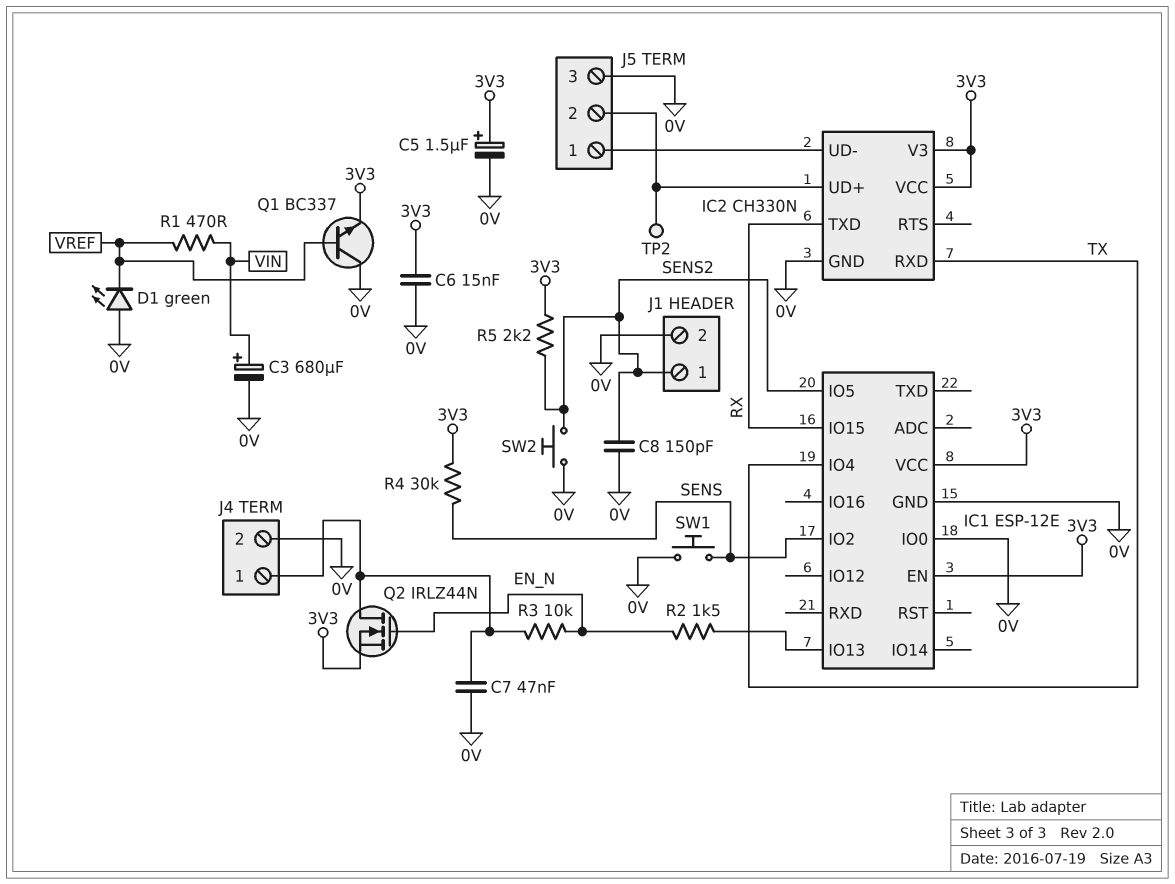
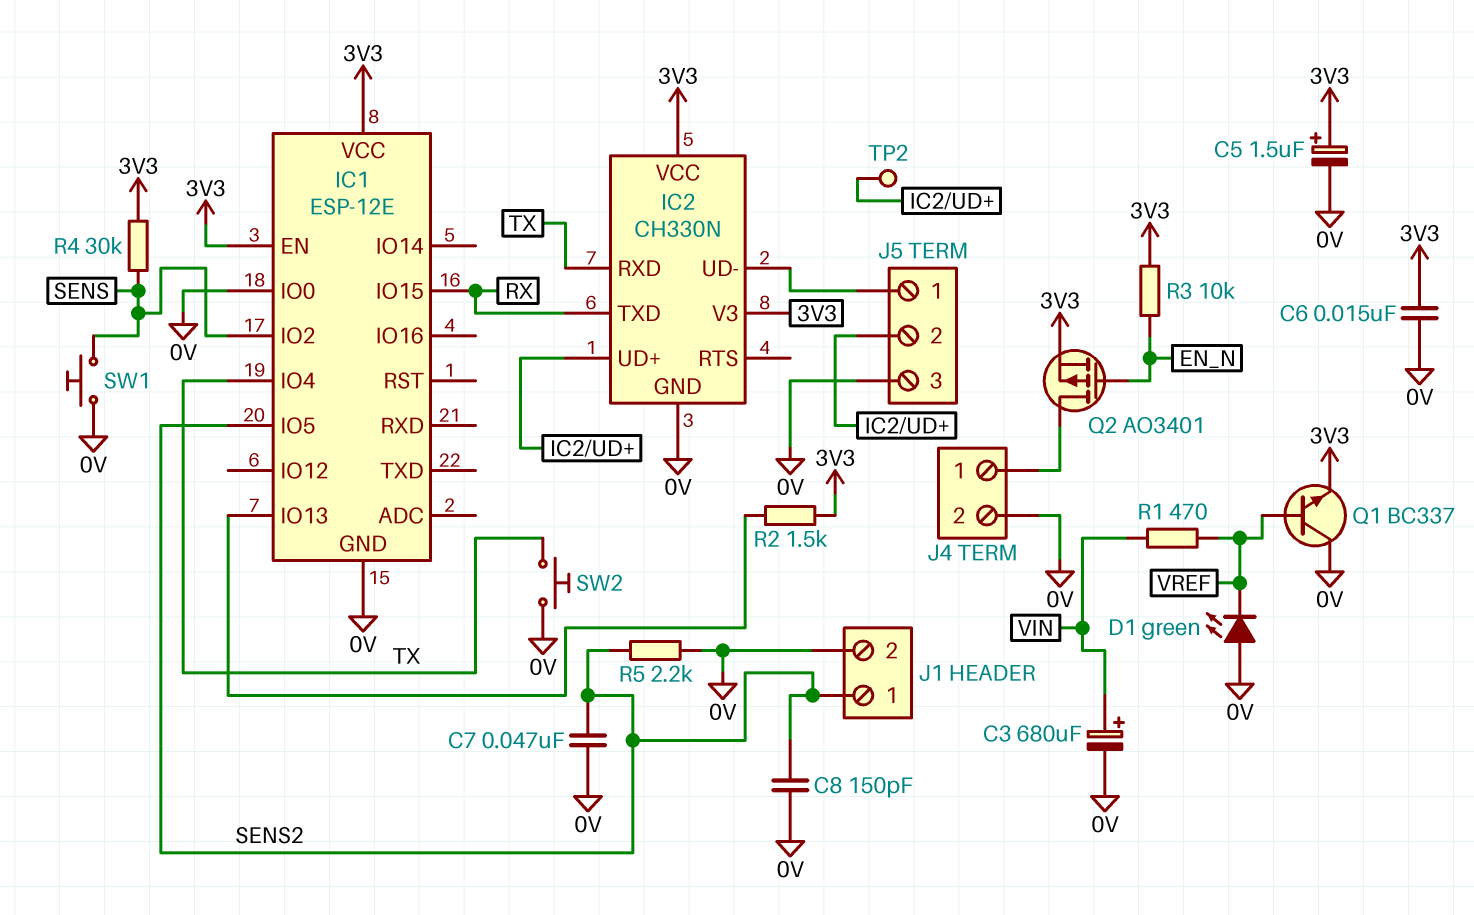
C7: 47nF (0V, J4/1) -> 47nF (0V, SENS2)
Q2: NMOS IRLZ44N (G EN_N, D J4/1, S 3V3) -> PMOS AO3401 (G EN_N, D J4/1, S 3V3)
R2: 1.5k (EN_N, IC1/IO13) -> 1.5k (3V3, IC1/IO13)
R3: 10k (EN_N, J4/1) -> 10k (3V3, EN_N)
R5: 2.2k (3V3, SENS2) -> 2.2k (0V, SENS2)
SW2: button (0V, SENS2) -> button (0V, TX)

